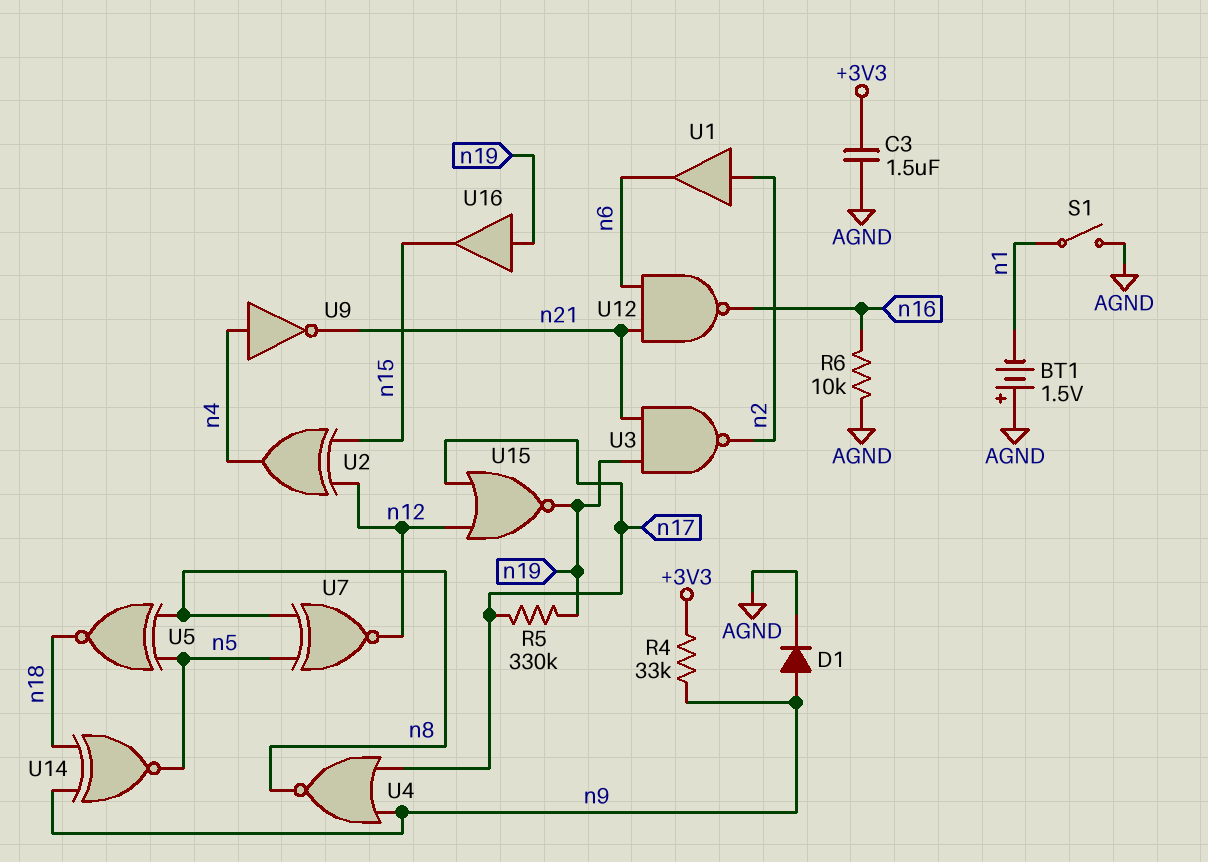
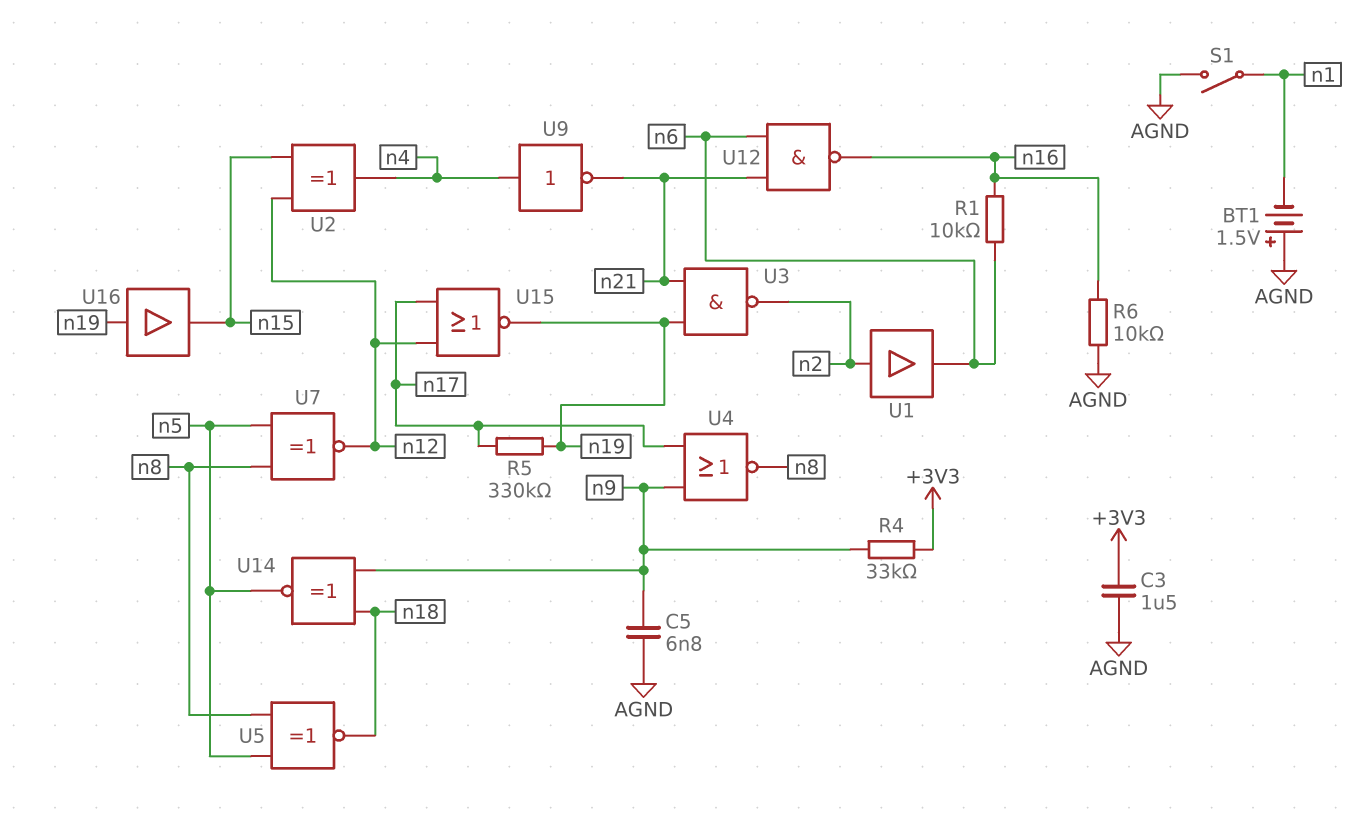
C5: none -> 6.8nF (AGND, n9)
D1: diode (A n9, K AGND) -> none
R1: none -> 10k (n6, n16)

